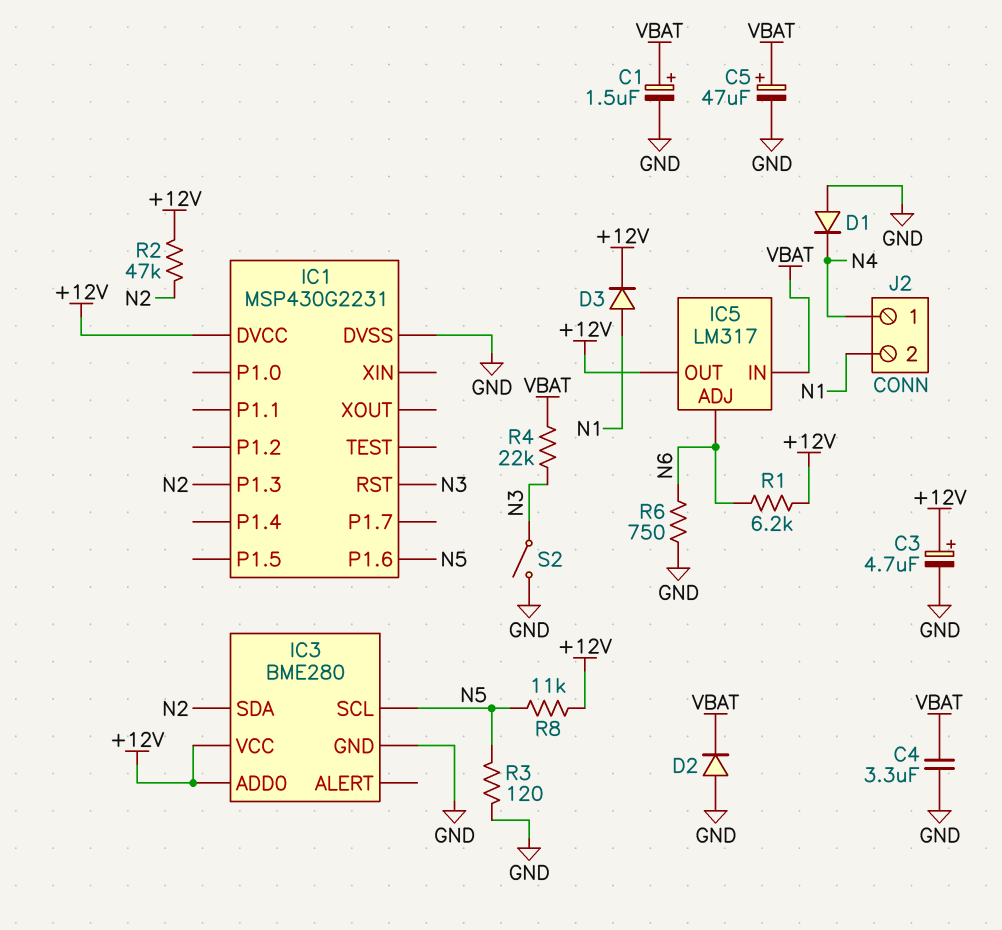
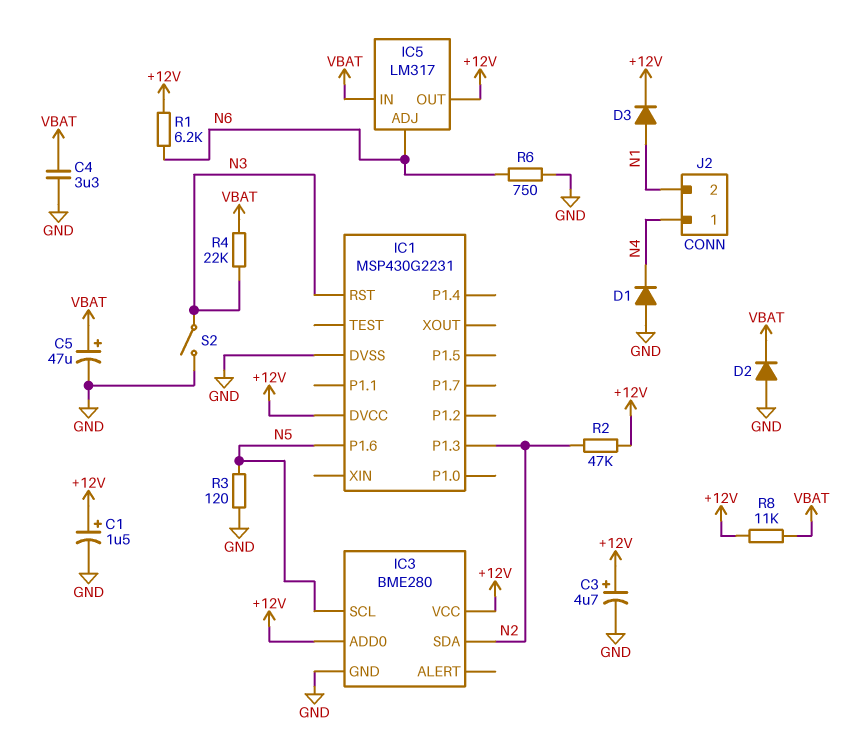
C1: 1.5uF (plus VBAT, minus GND) -> 1.5uF (plus +12V, minus GND)
R8: 11k (+12V, N5) -> 11k (+12V, VBAT)

